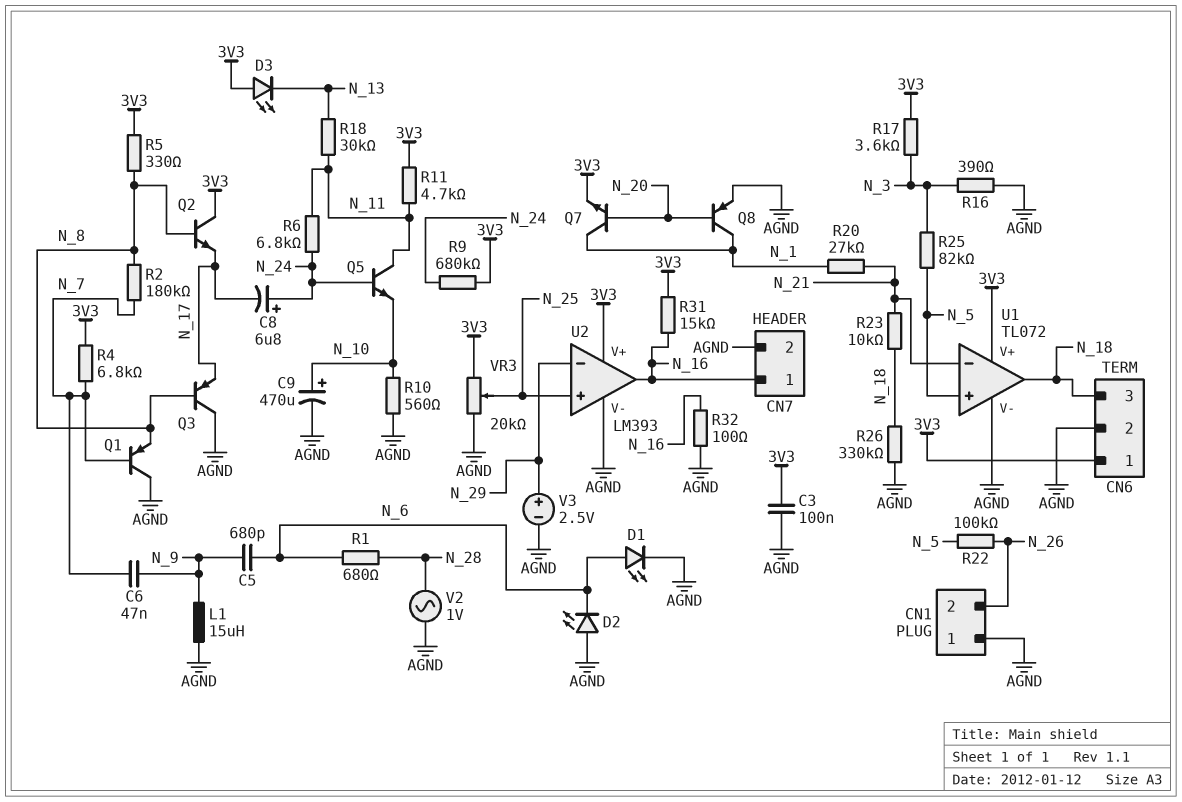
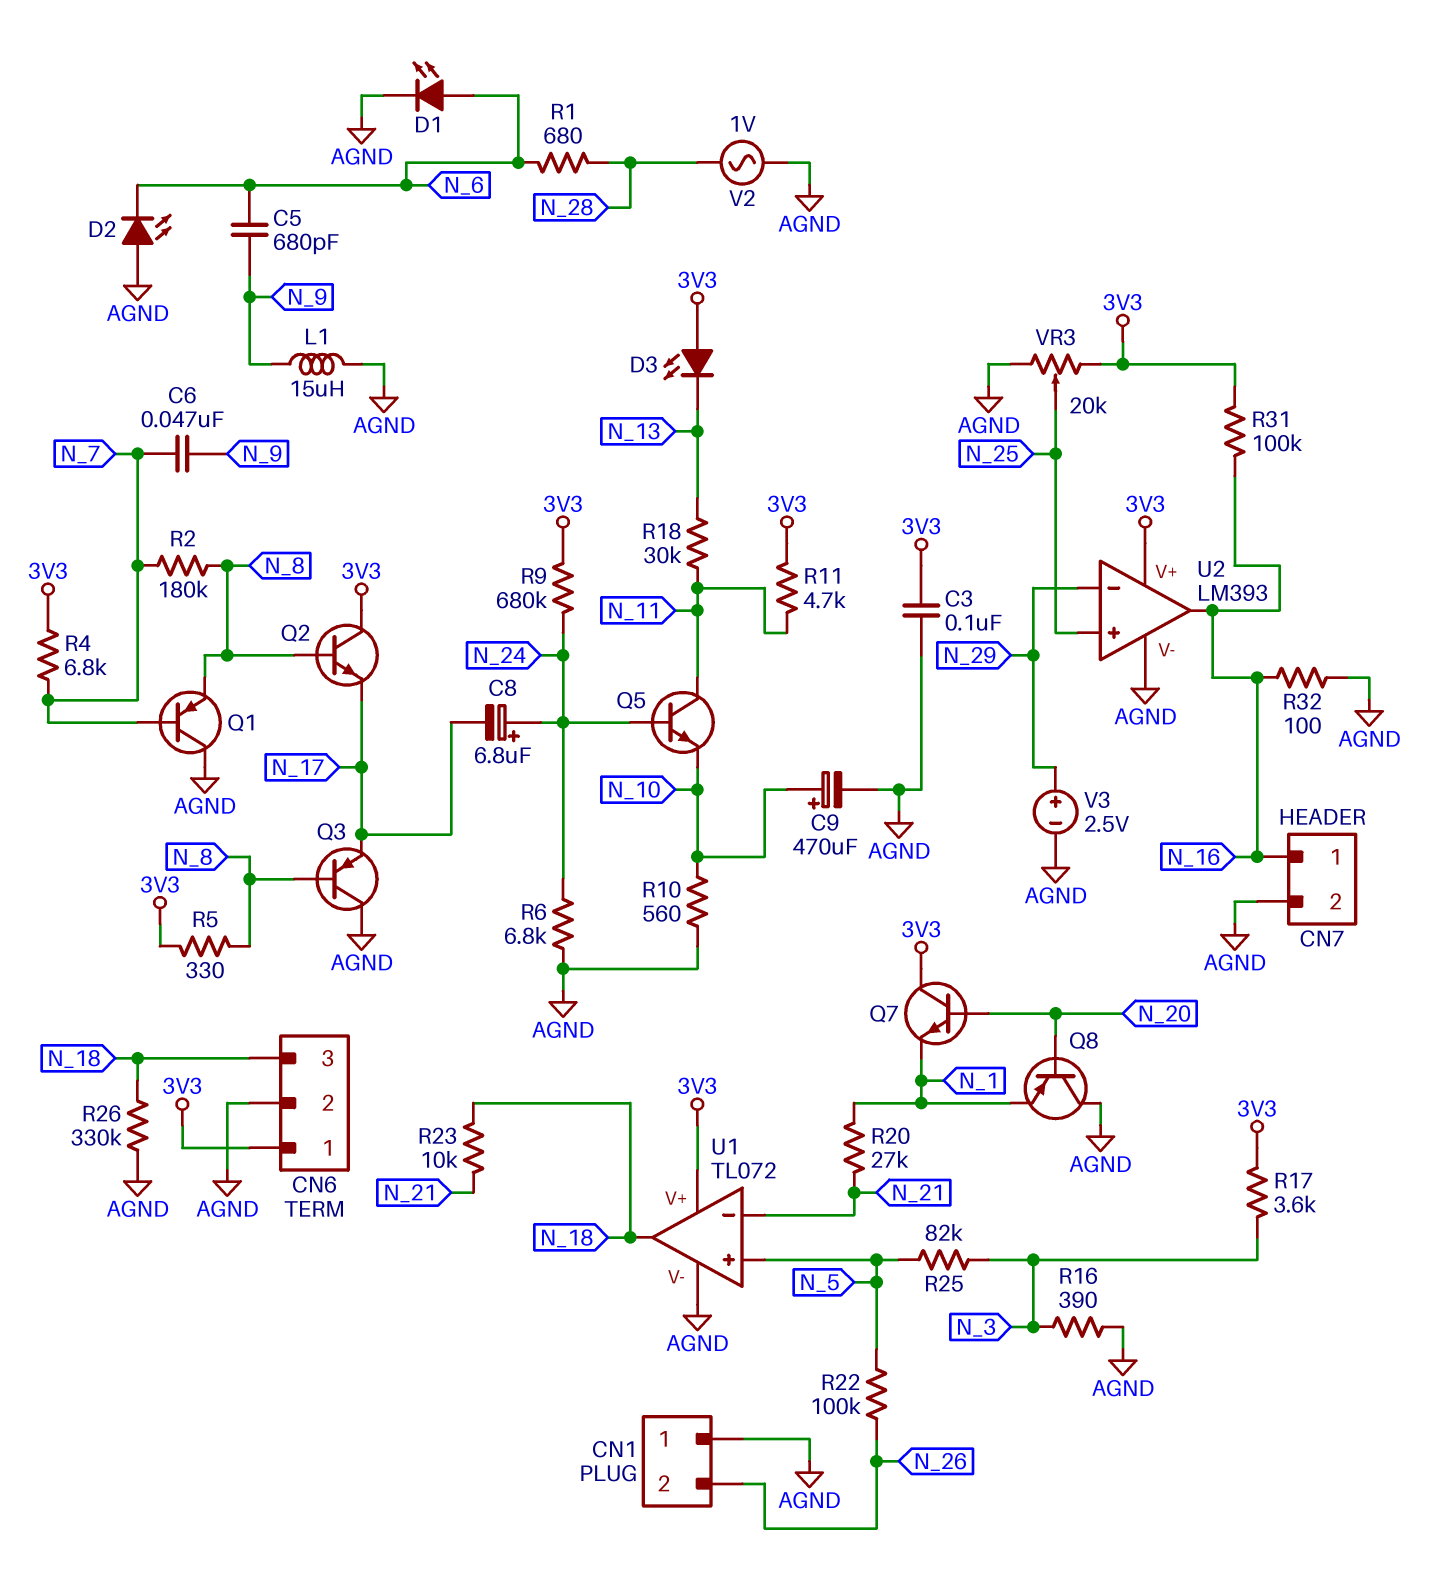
Q7: NPN (B N_20, C N_1, E 3V3) -> NPN (B N_20, C 3V3, E N_1)
Q8: PNP (B N_20, C N_1, E AGND) -> PNP (B N_20, C AGND, E N_1)
R6: 6.8k (N_11, N_24) -> 6.8k (AGND, N_24)
R31: 15k (3V3, N_16) -> 100k (3V3, N_16)

